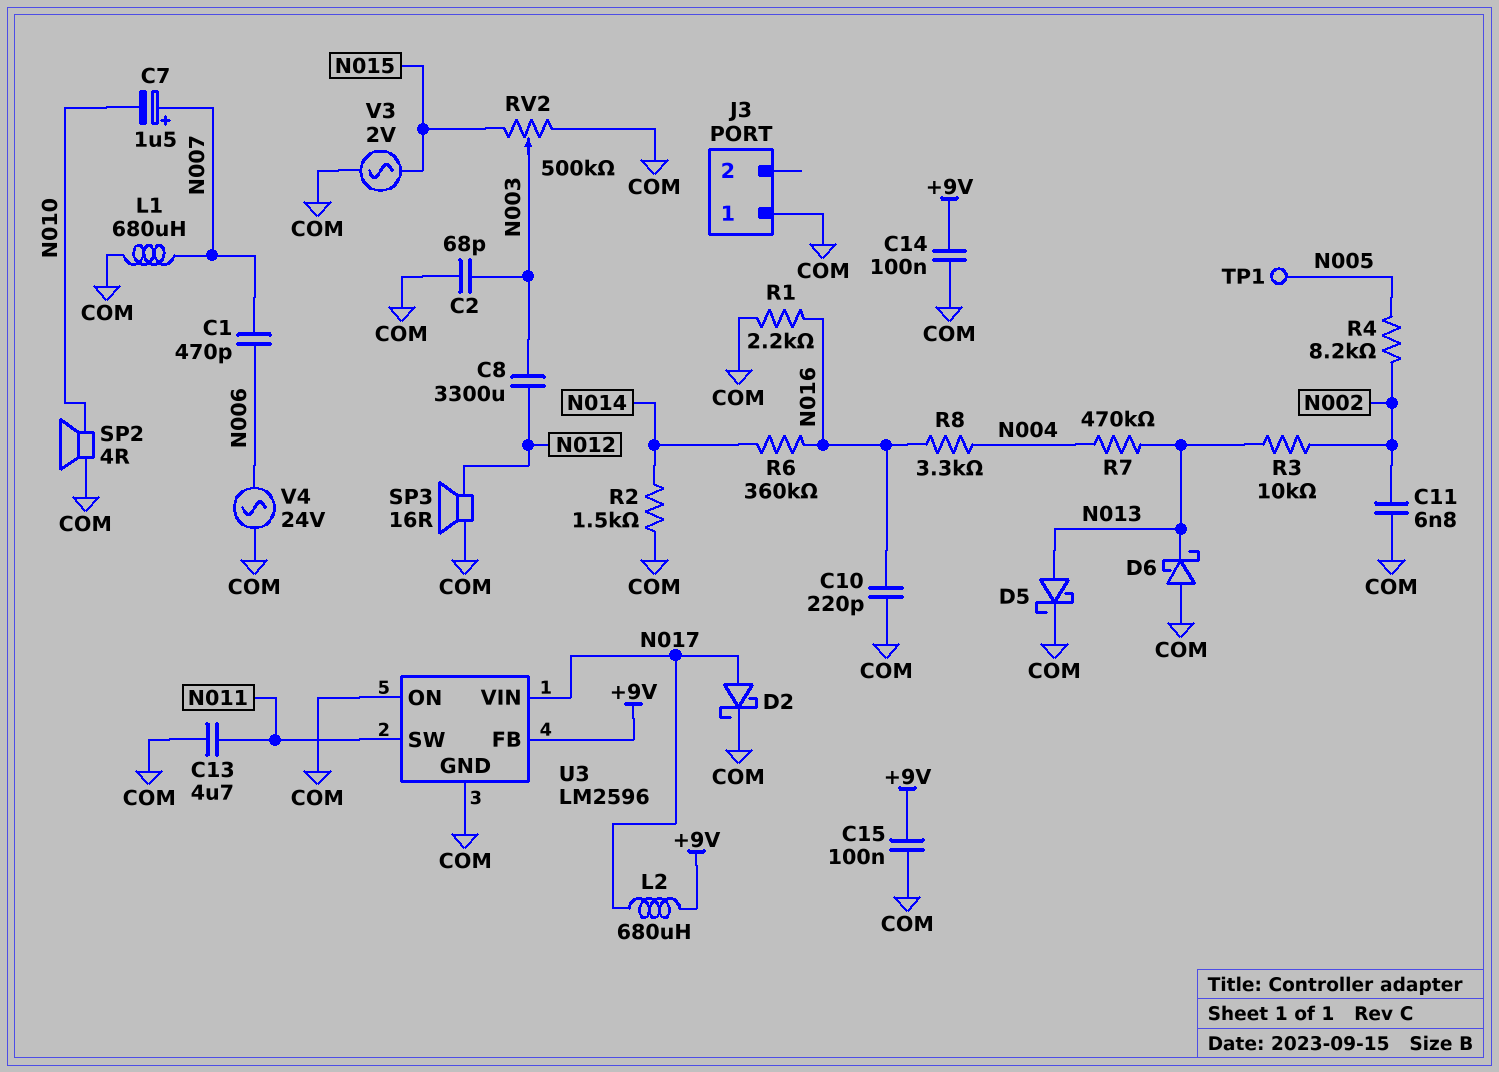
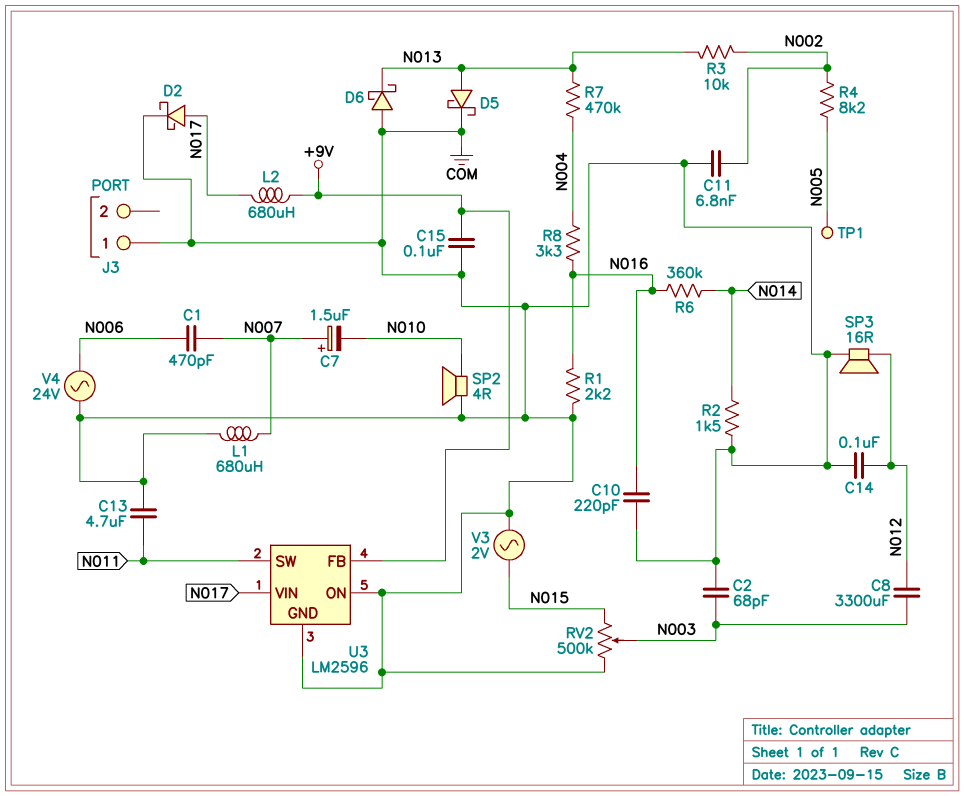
C14: 100nF (+9V, COM) -> 100nF (COM, N012)

